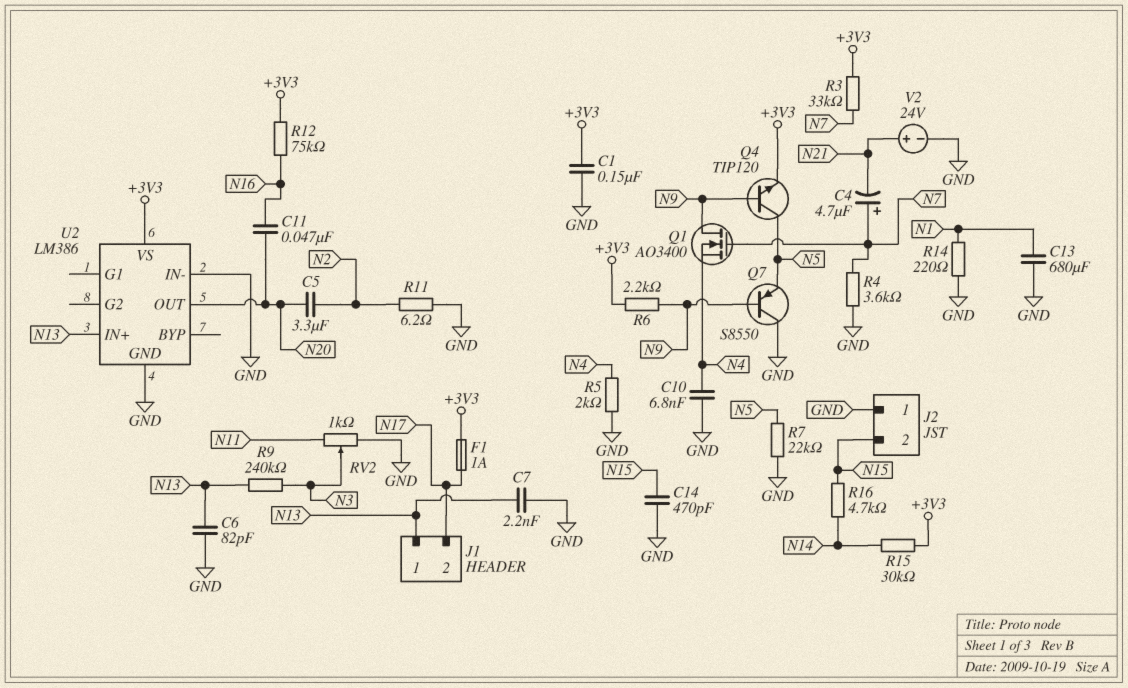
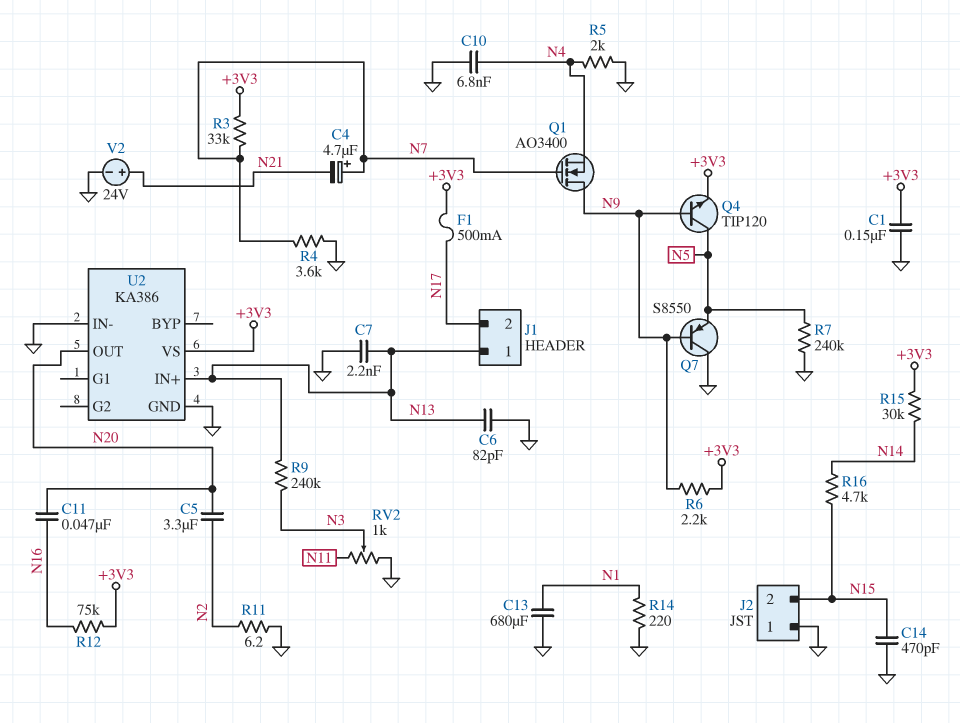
F1: 1A (+3V3, N17) -> 500mA (+3V3, N17)
R7: 22k (GND, N5) -> 240k (GND, N5)
U2: LM386 -> KA386

